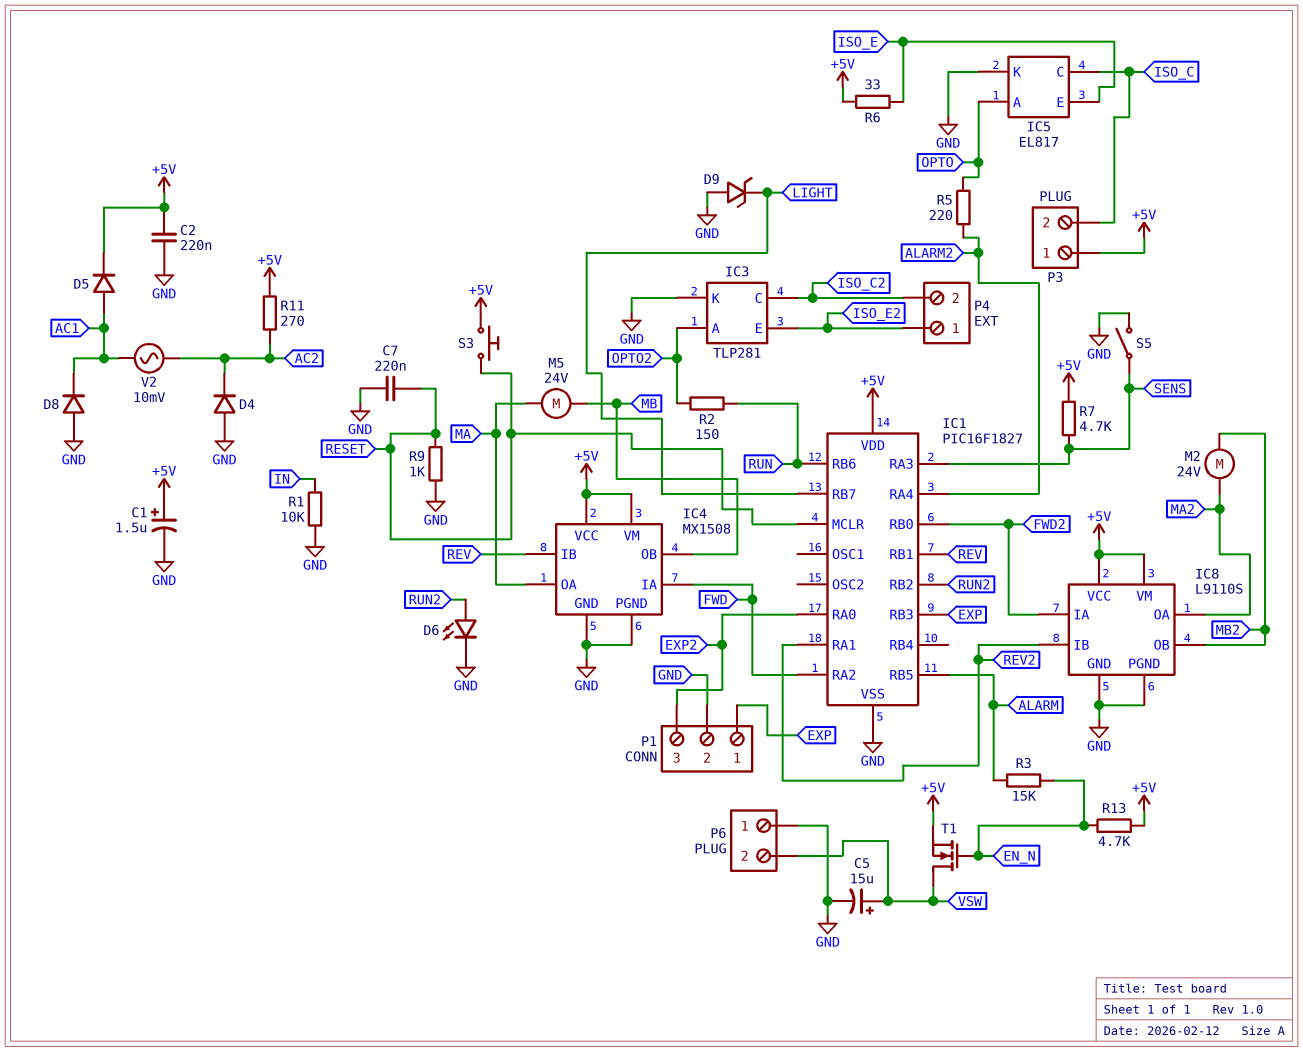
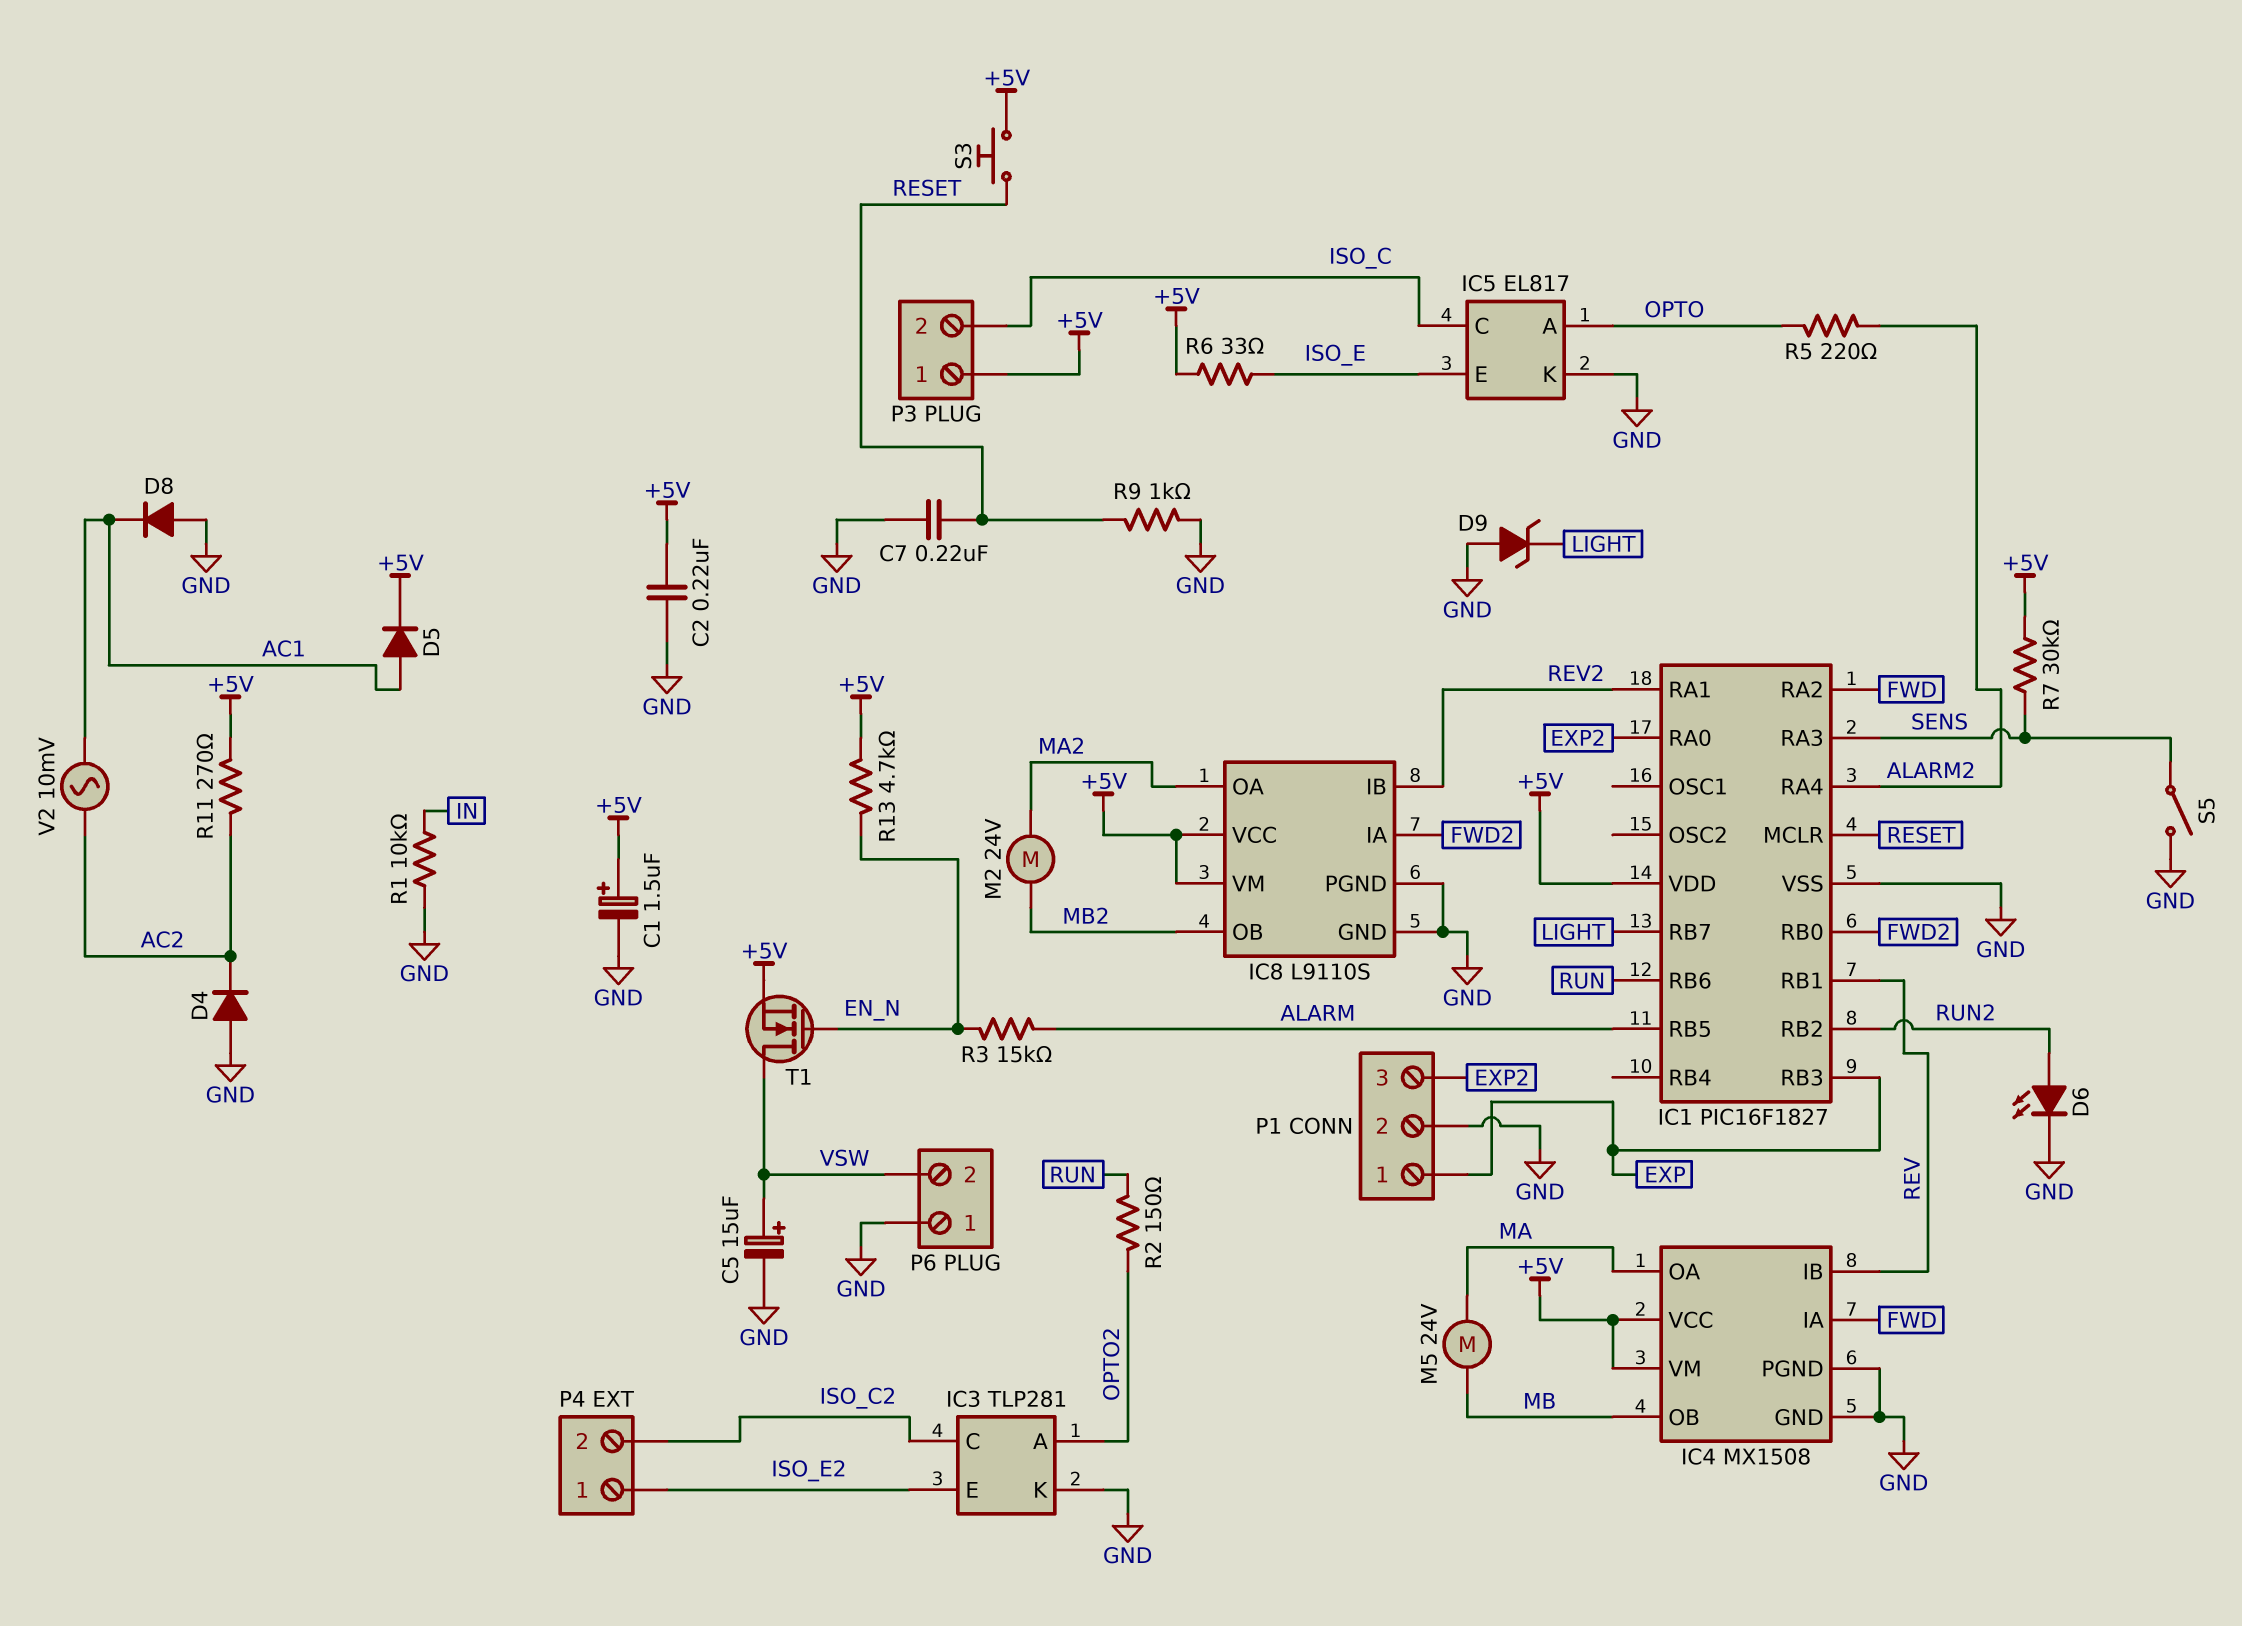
R7: 4.7k (+5V, SENS) -> 30k (+5V, SENS)

